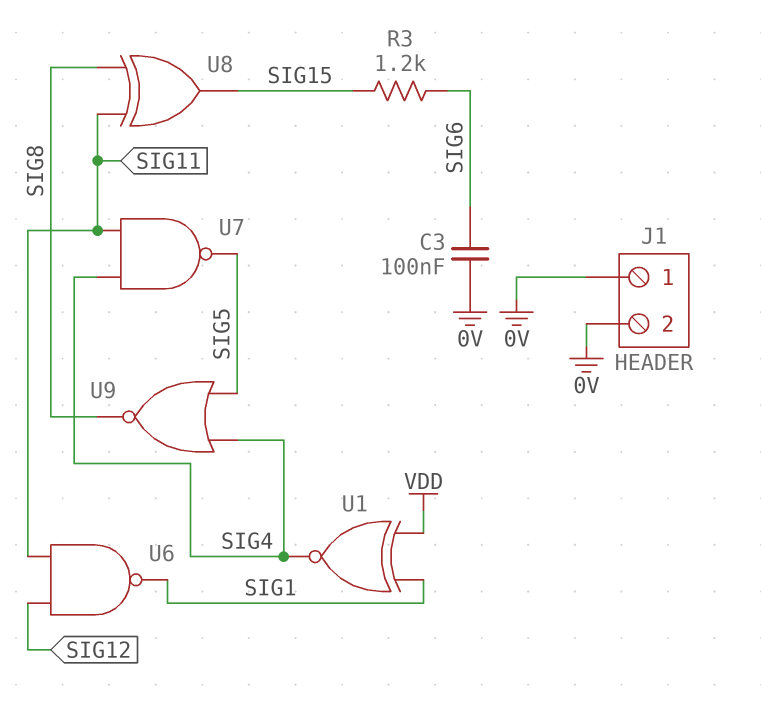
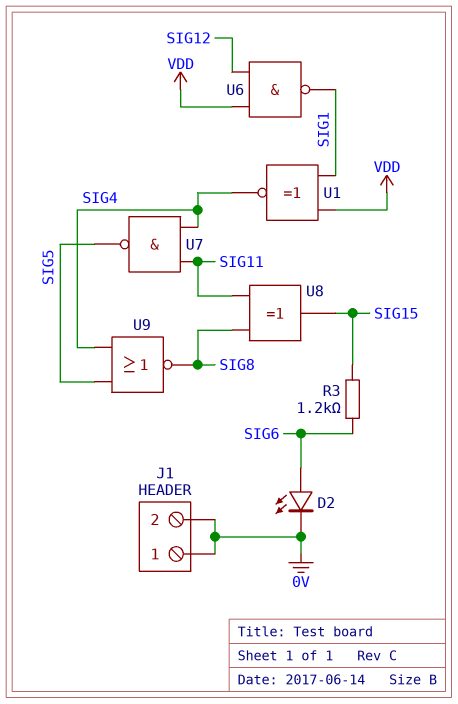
C3: 100nF (0V, SIG6) -> none
D2: none -> LED (A SIG6, K 0V)
U6: NAND (in SIG11, in SIG12, out SIG1) -> NAND (in SIG12, in VDD, out SIG1)

